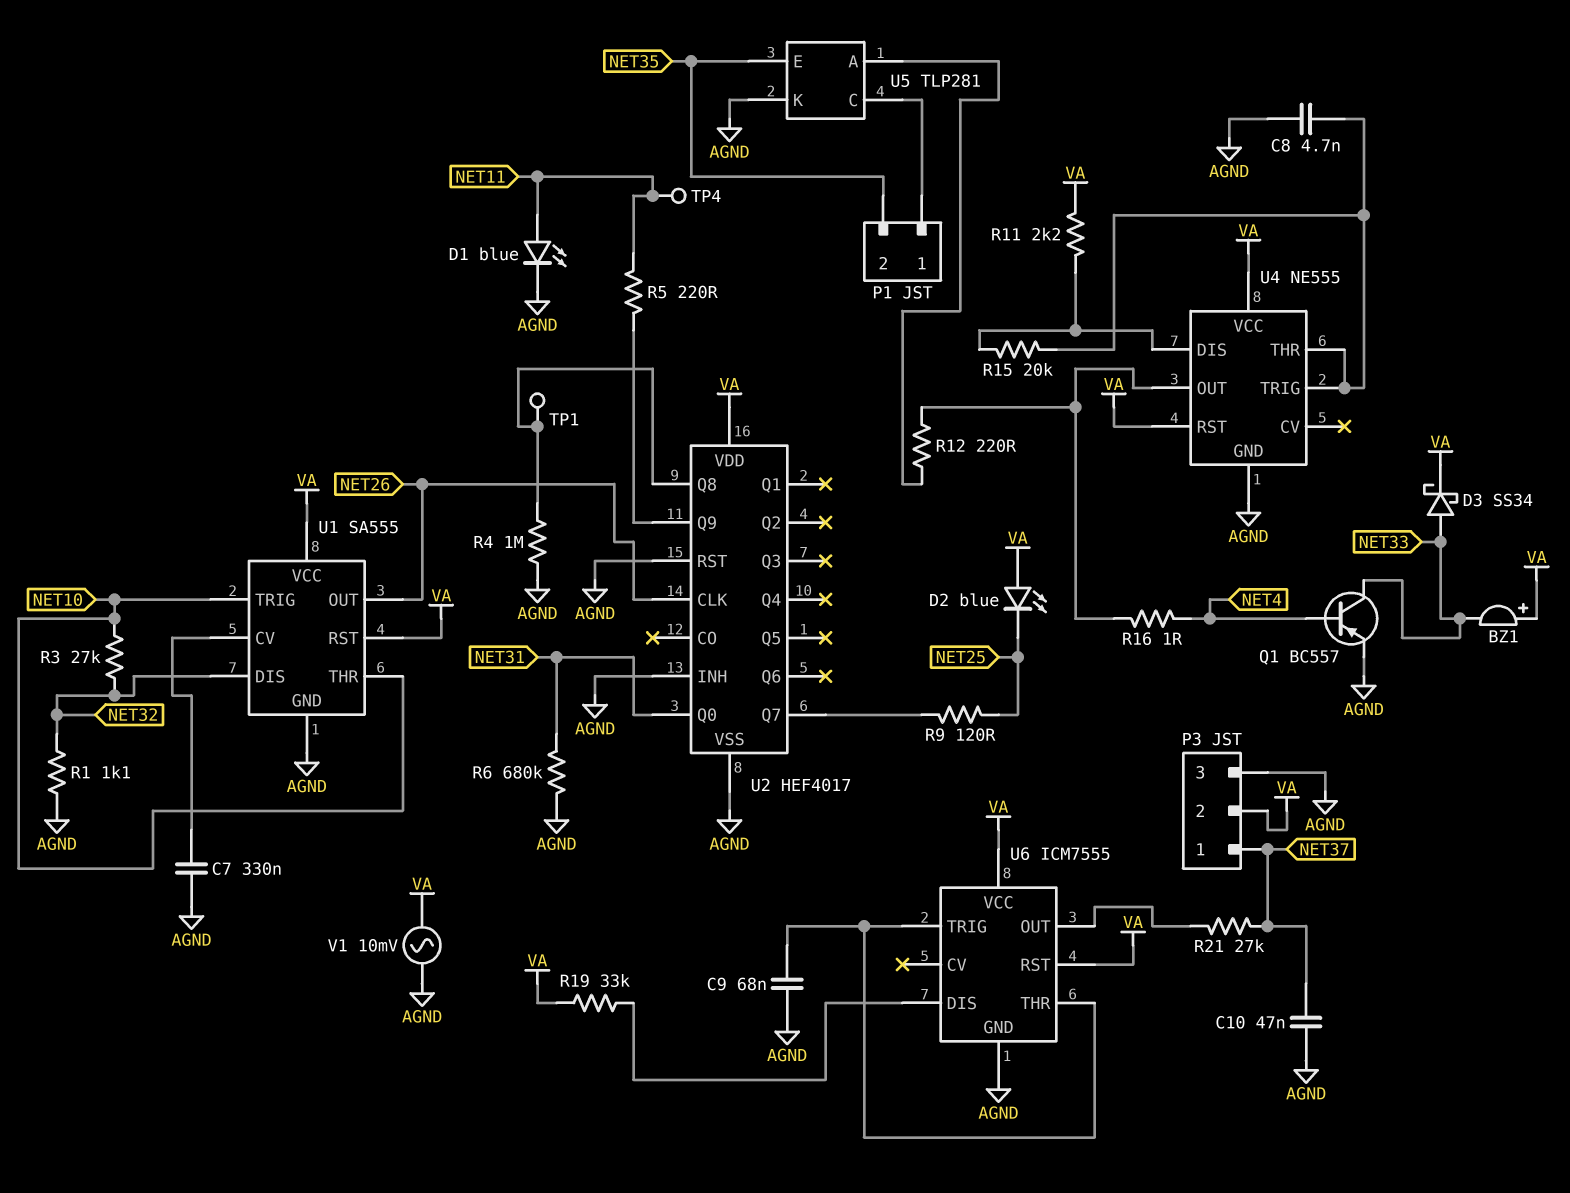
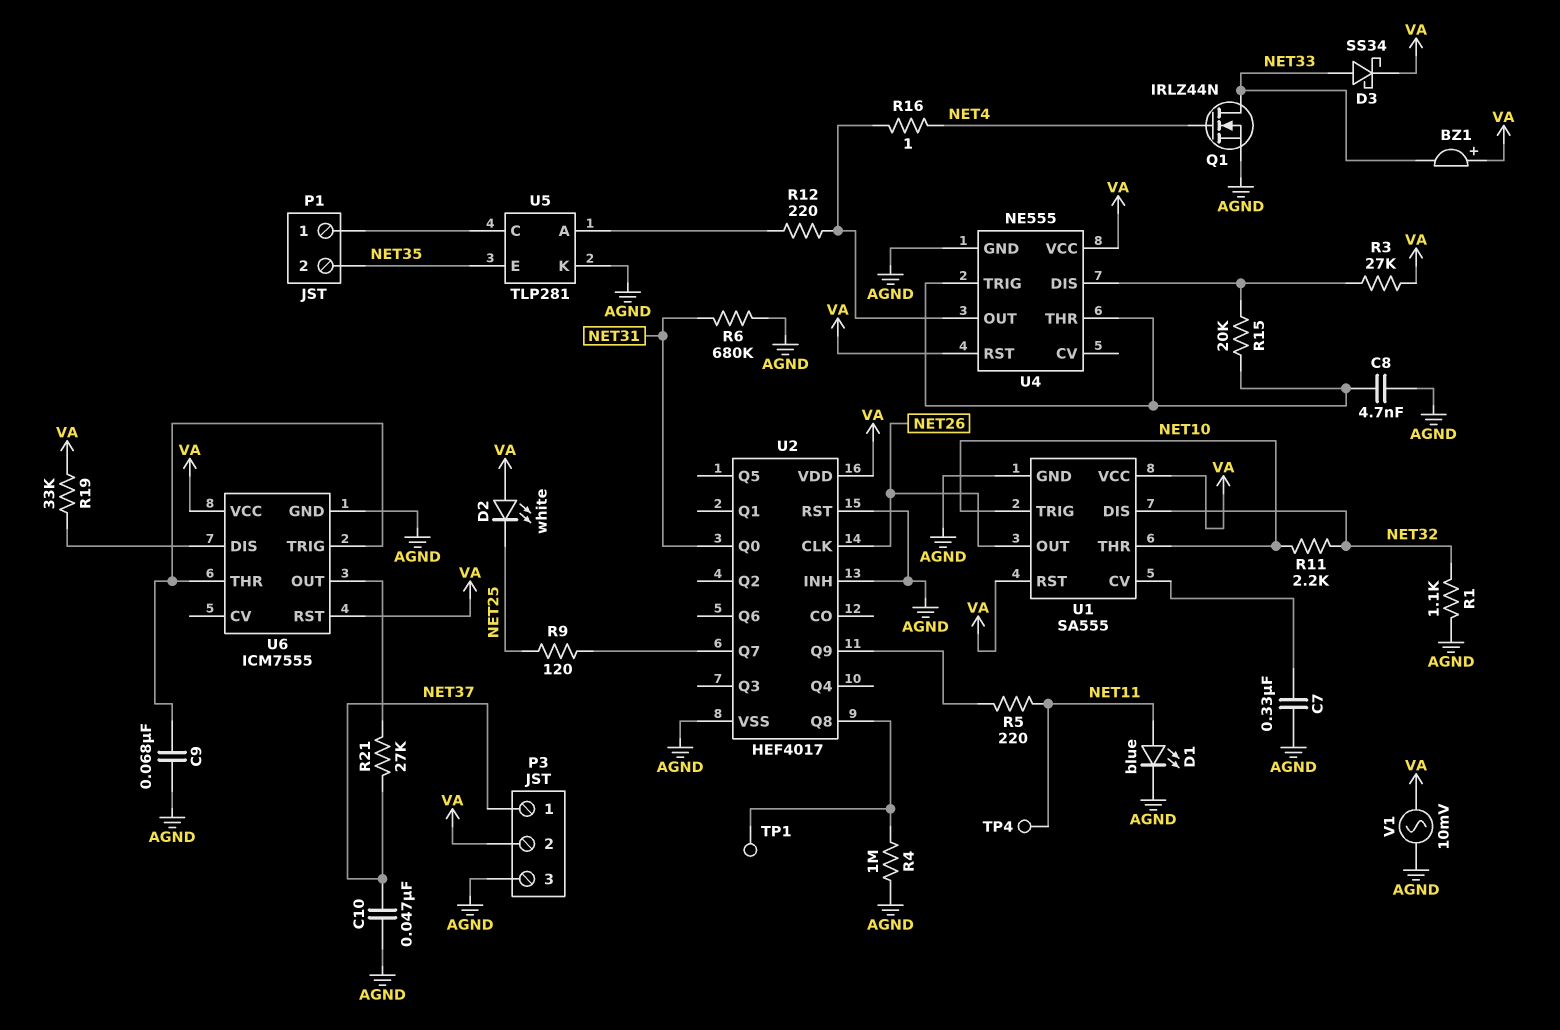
D2: LED blue (A VA, K NET25) -> LED white (A VA, K NET25)
Q1: PNP BC557 (B NET4, C NET33, E AGND) -> NMOS IRLZ44N (G NET4, D NET33, S AGND)
R3: 27k (NET10, NET32) -> 27k (U4/DIS, VA)
R11: 2.2k (U4/DIS, VA) -> 2.2k (NET10, NET32)

